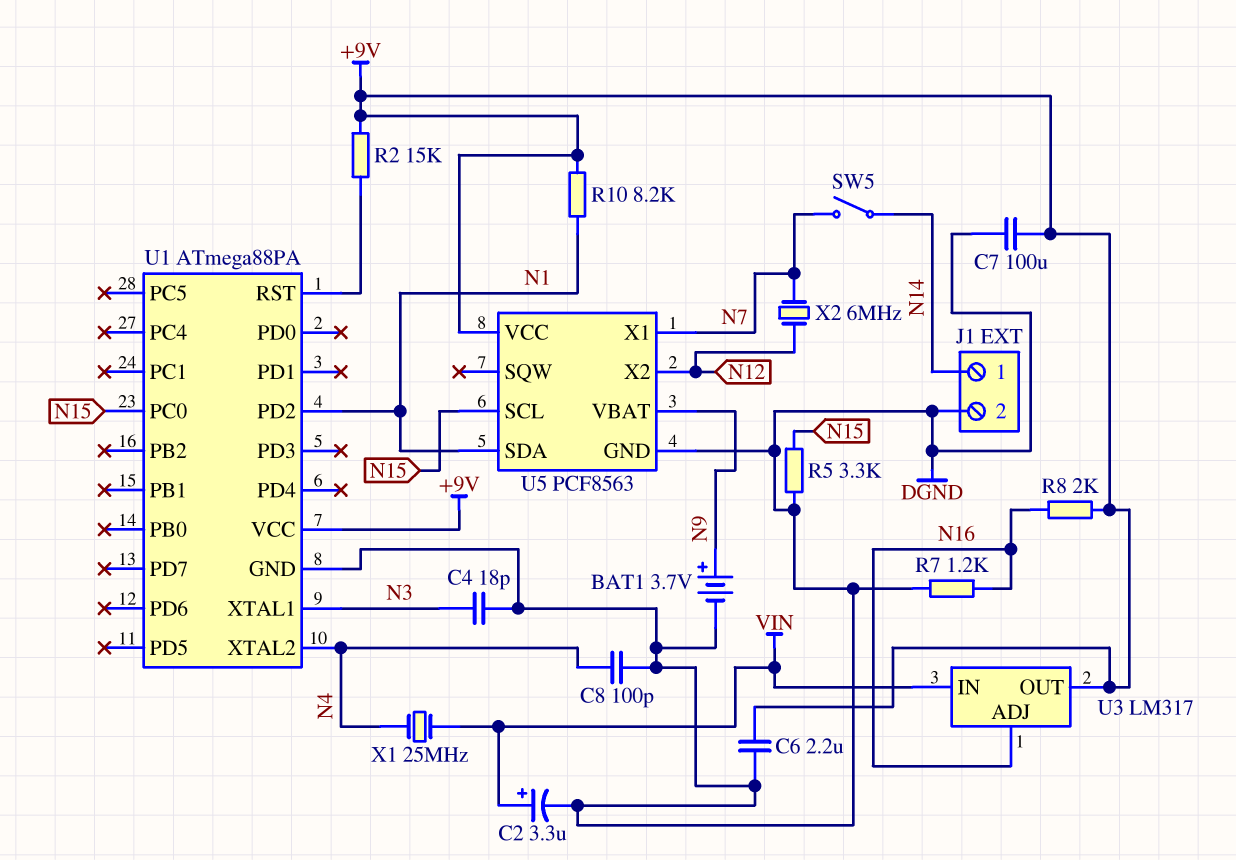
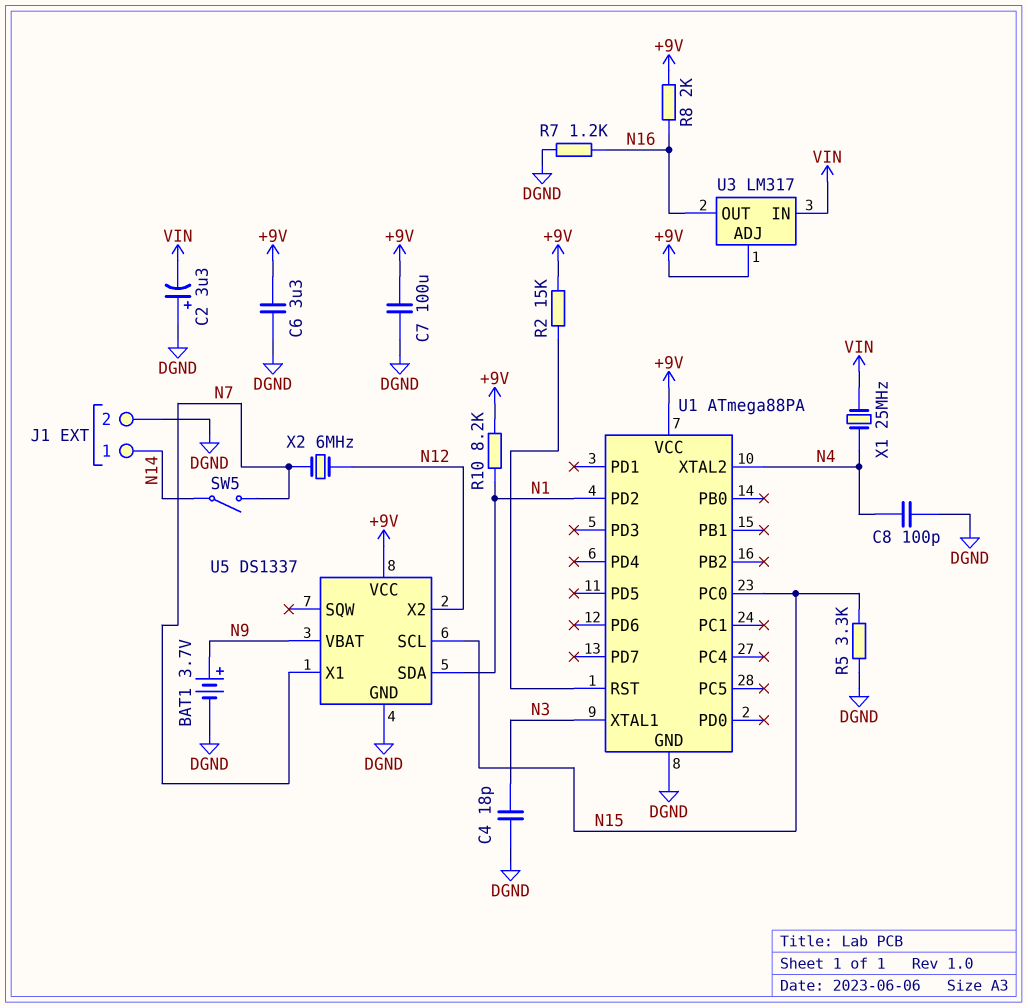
C2: 3.3uF (plus VIN, minus DGND) -> 3.3uF (plus DGND, minus VIN)
C6: 2.2uF (+9V, DGND) -> 3.3uF (+9V, DGND)
U3 pin ADJ: N16 -> +9V
U3 pin OUT: +9V -> N16
U5: PCF8563 -> DS1337

